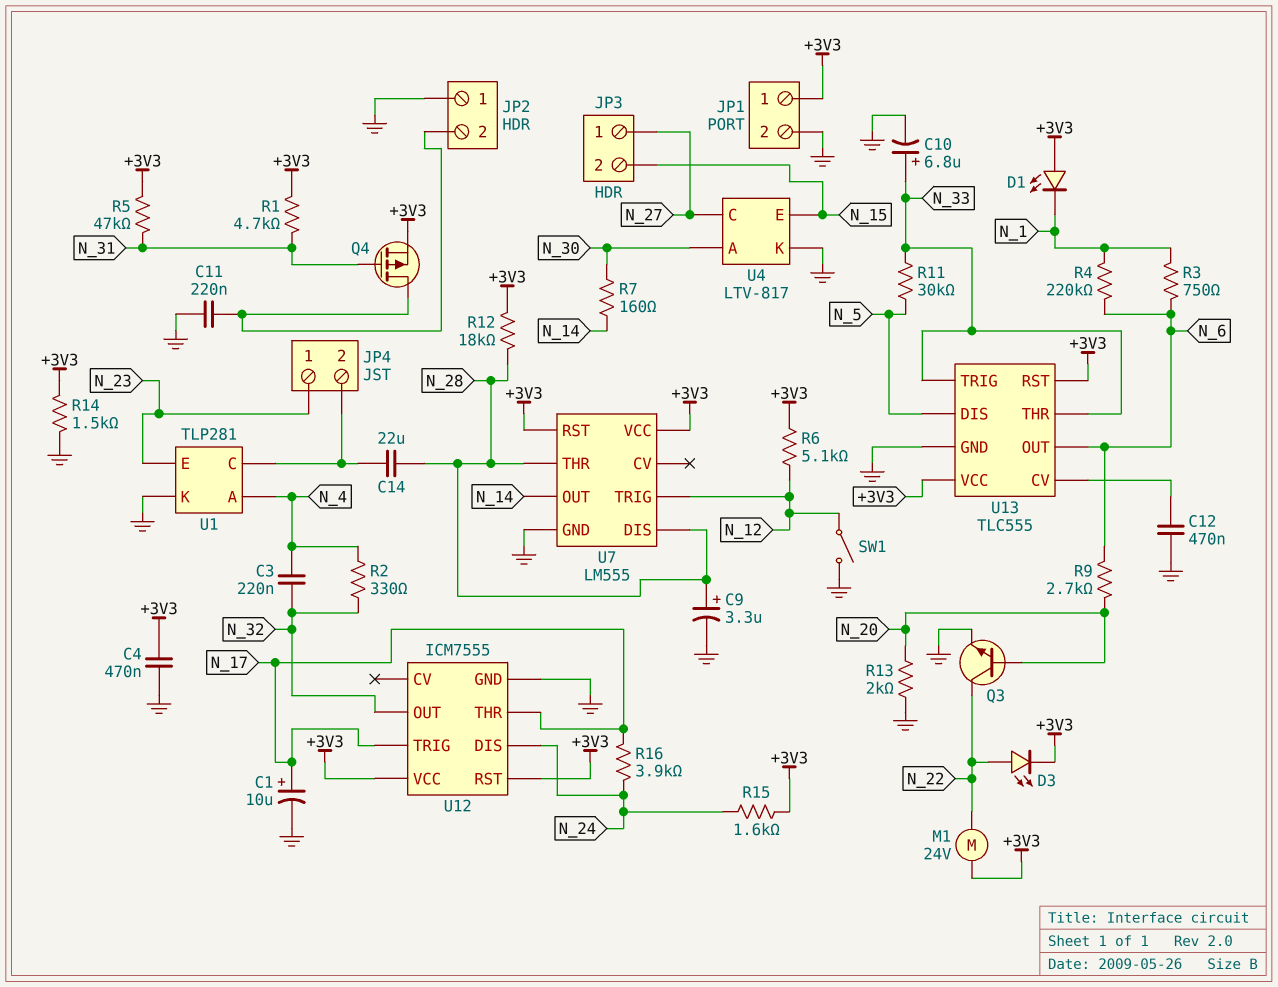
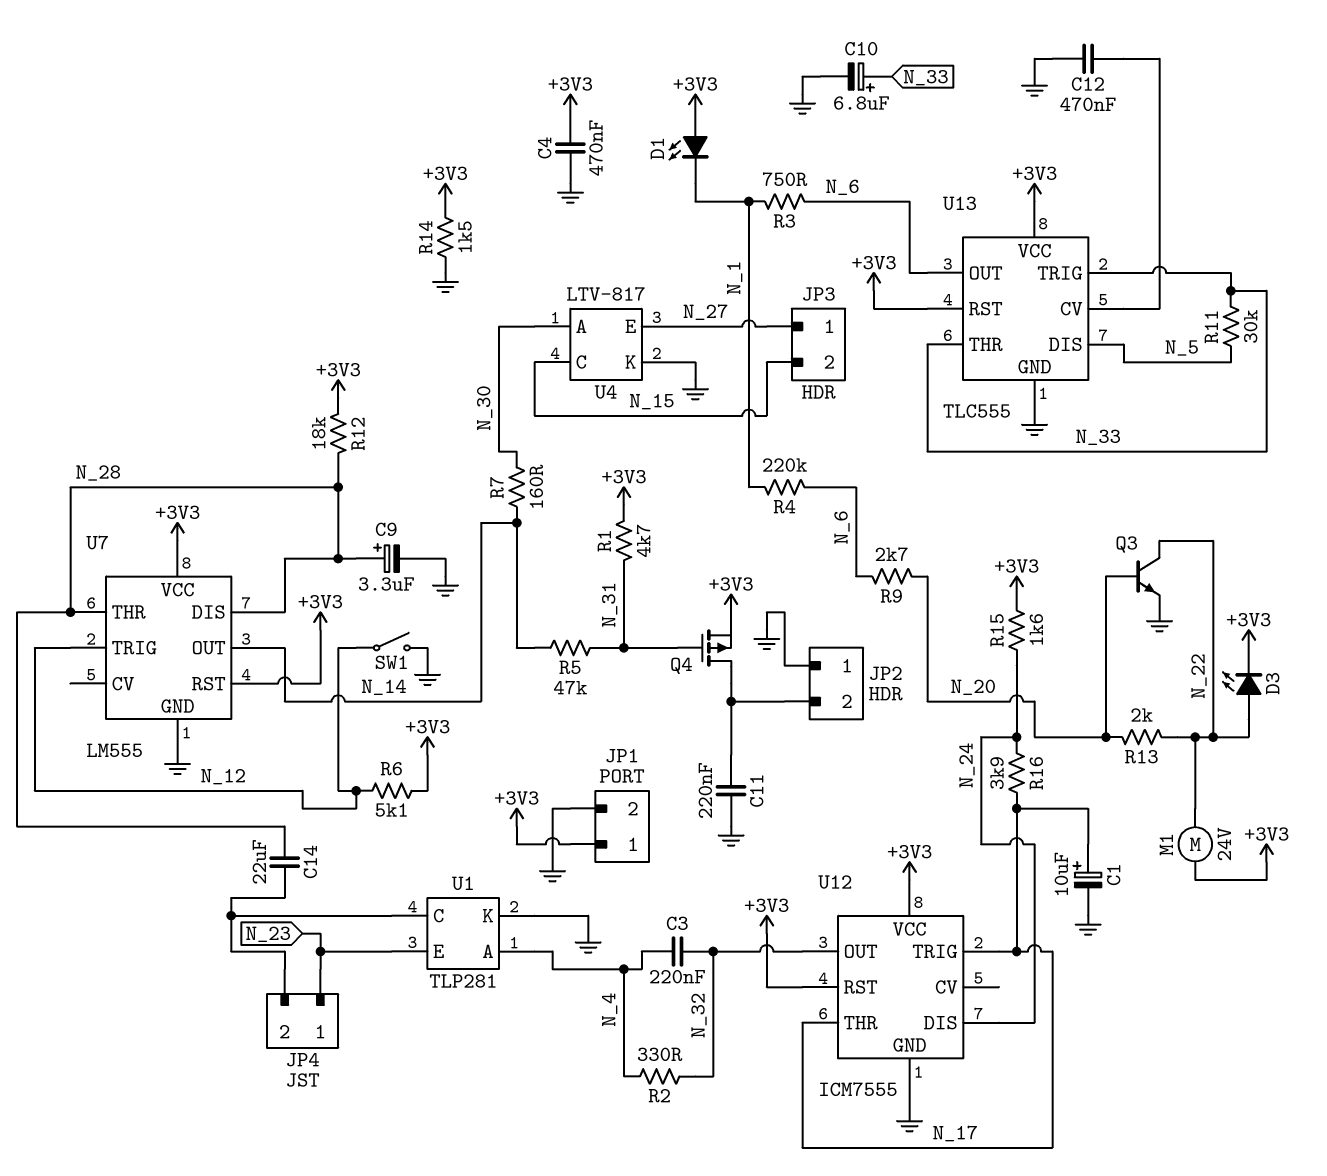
R5: 47k (+3V3, N_31) -> 47k (N_14, N_31)
R13: 2k (GND, N_20) -> 2k (N_20, N_22)
U4 pin C: N_27 -> N_15
U4 pin E: N_15 -> N_27

